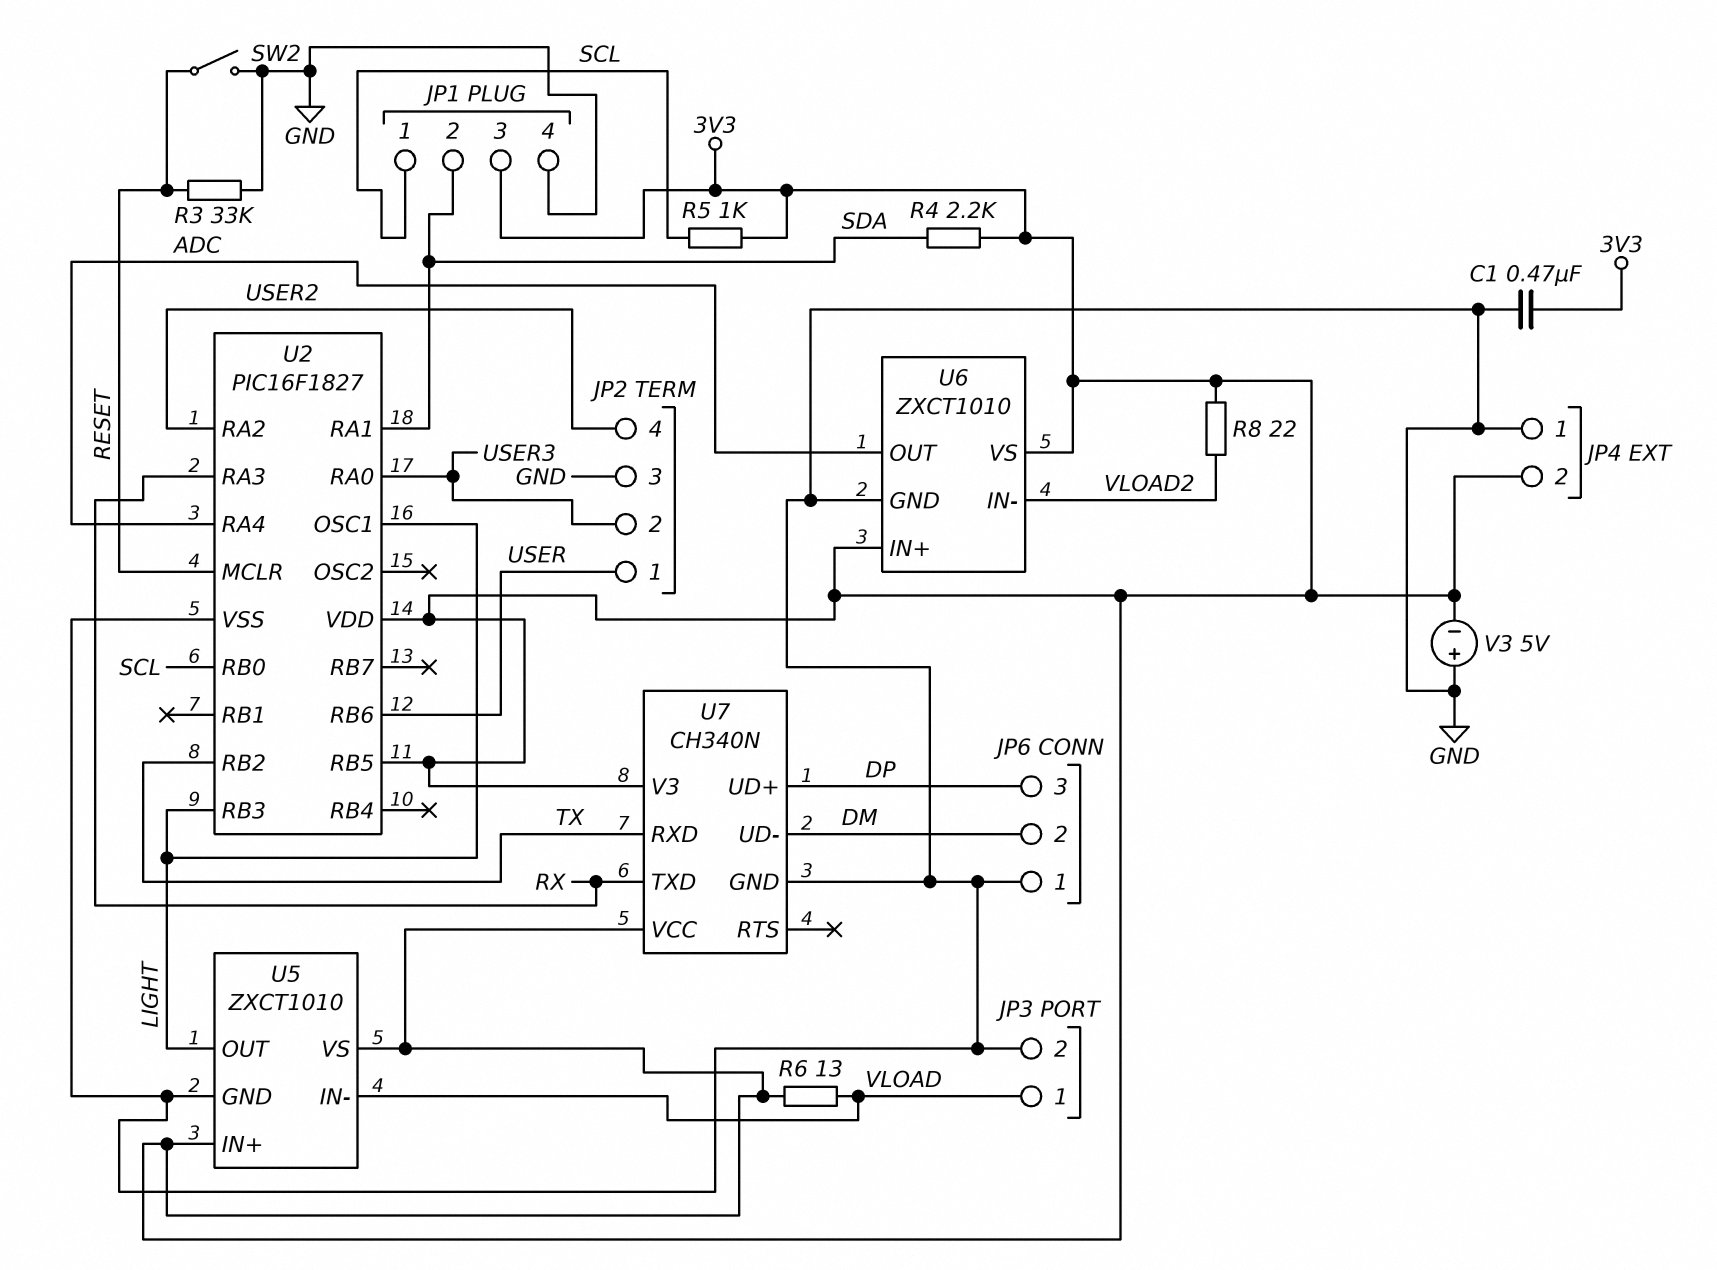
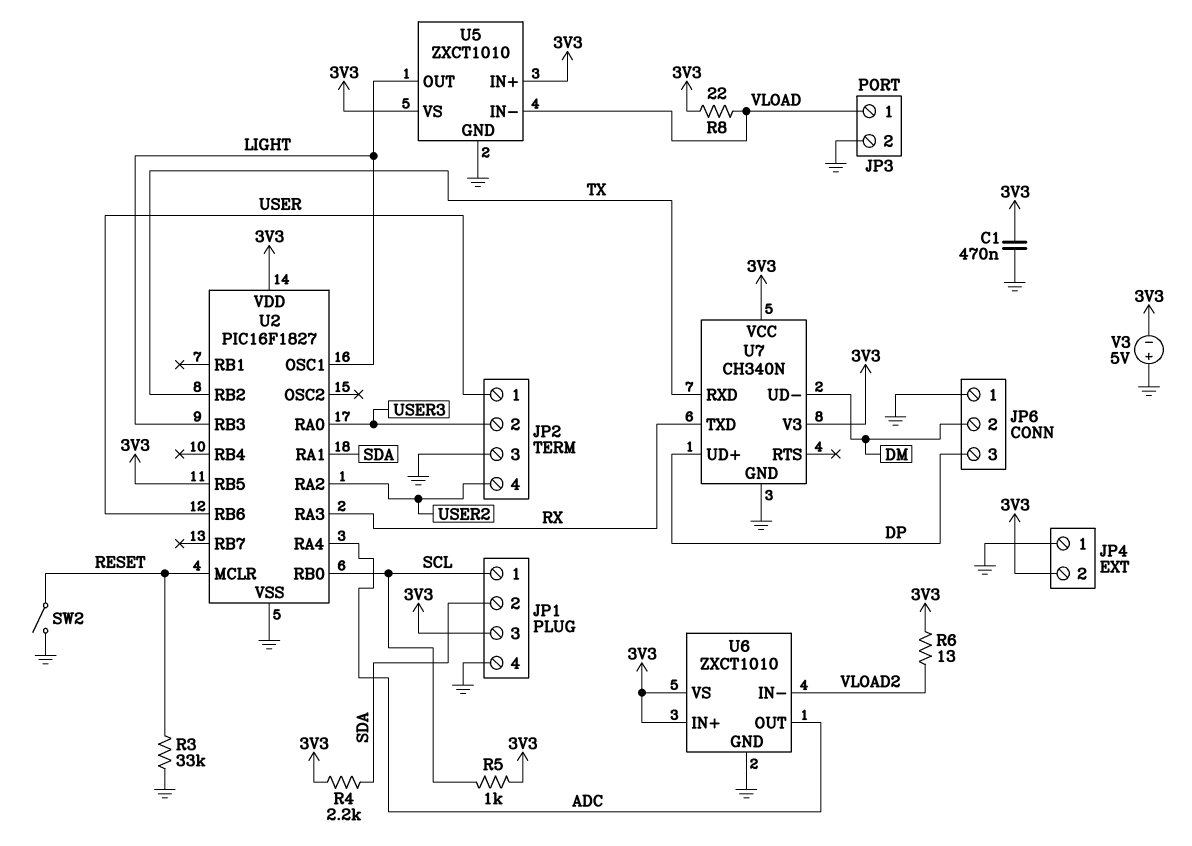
R6: 13 (3V3, VLOAD) -> 13 (3V3, VLOAD2)
R8: 22 (3V3, VLOAD2) -> 22 (3V3, VLOAD)

